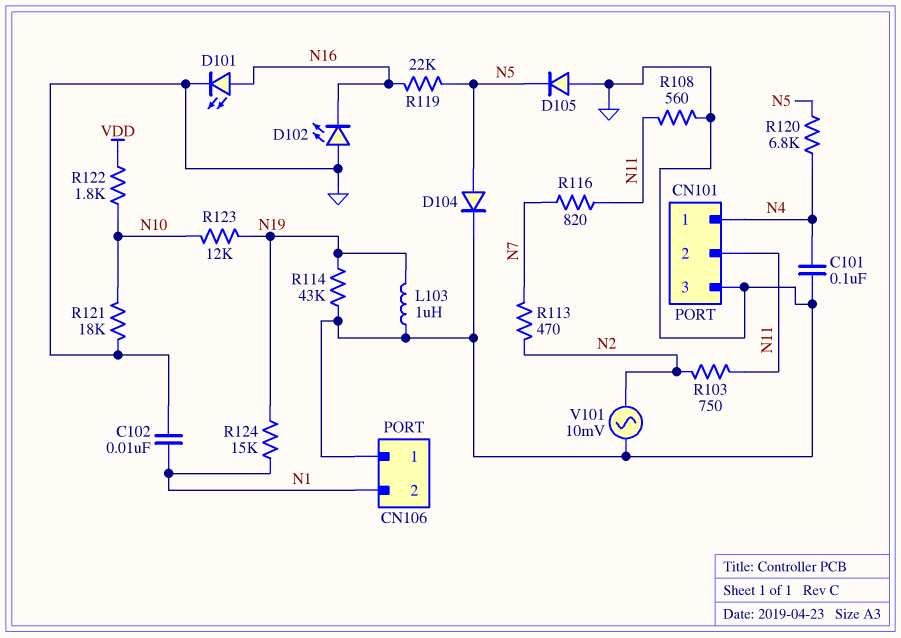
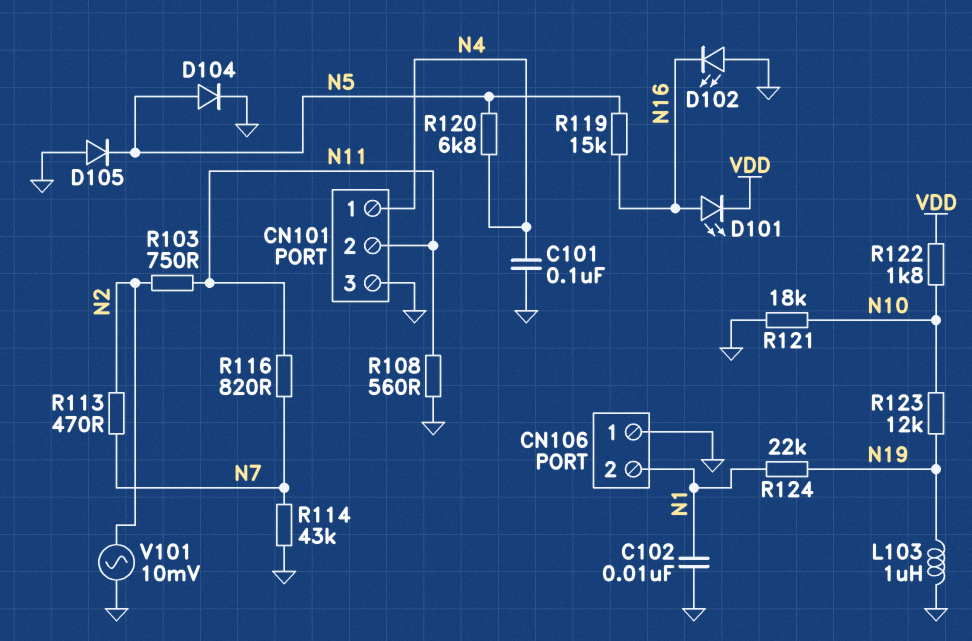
D101: LED (A N16, K GND) -> LED (A N16, K VDD)
R114: 43k (GND, N19) -> 43k (GND, N7)
R119: 22k (N5, N16) -> 15k (N5, N16)
R124: 15k (N1, N19) -> 22k (N1, N19)

